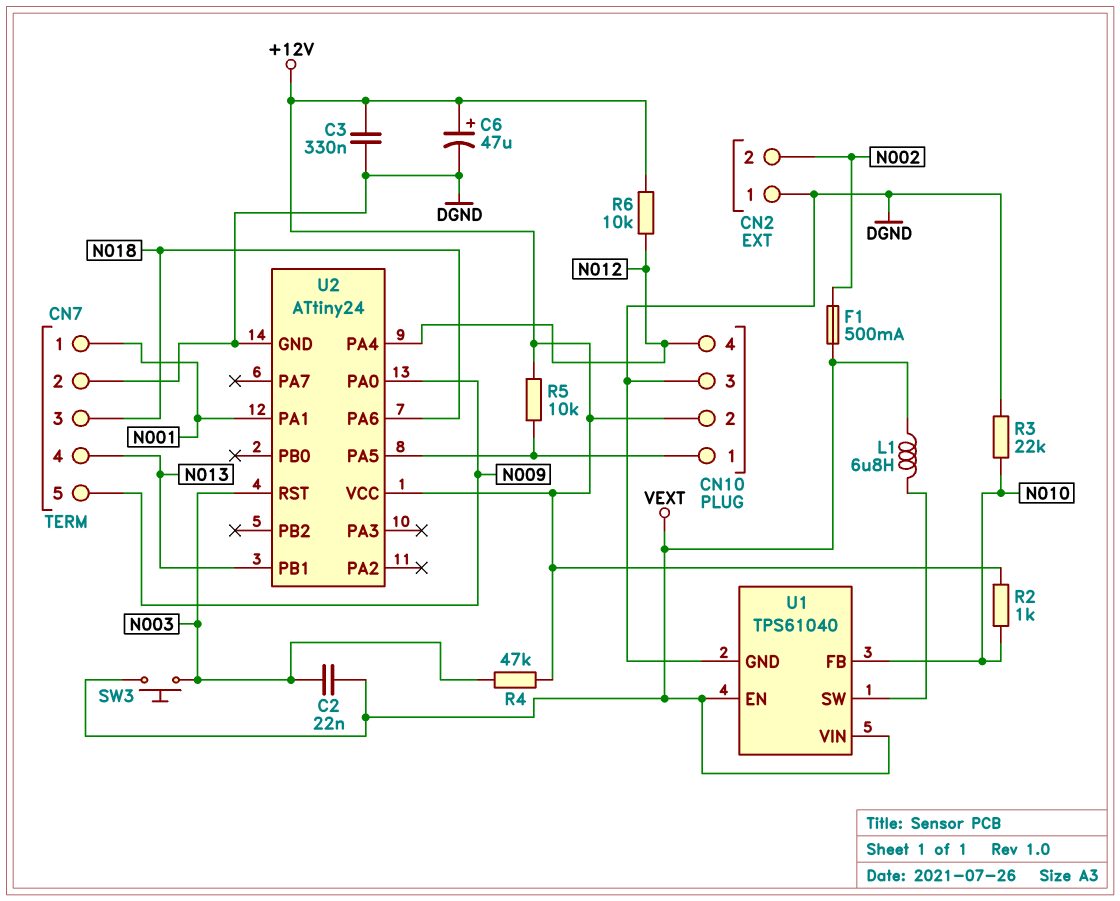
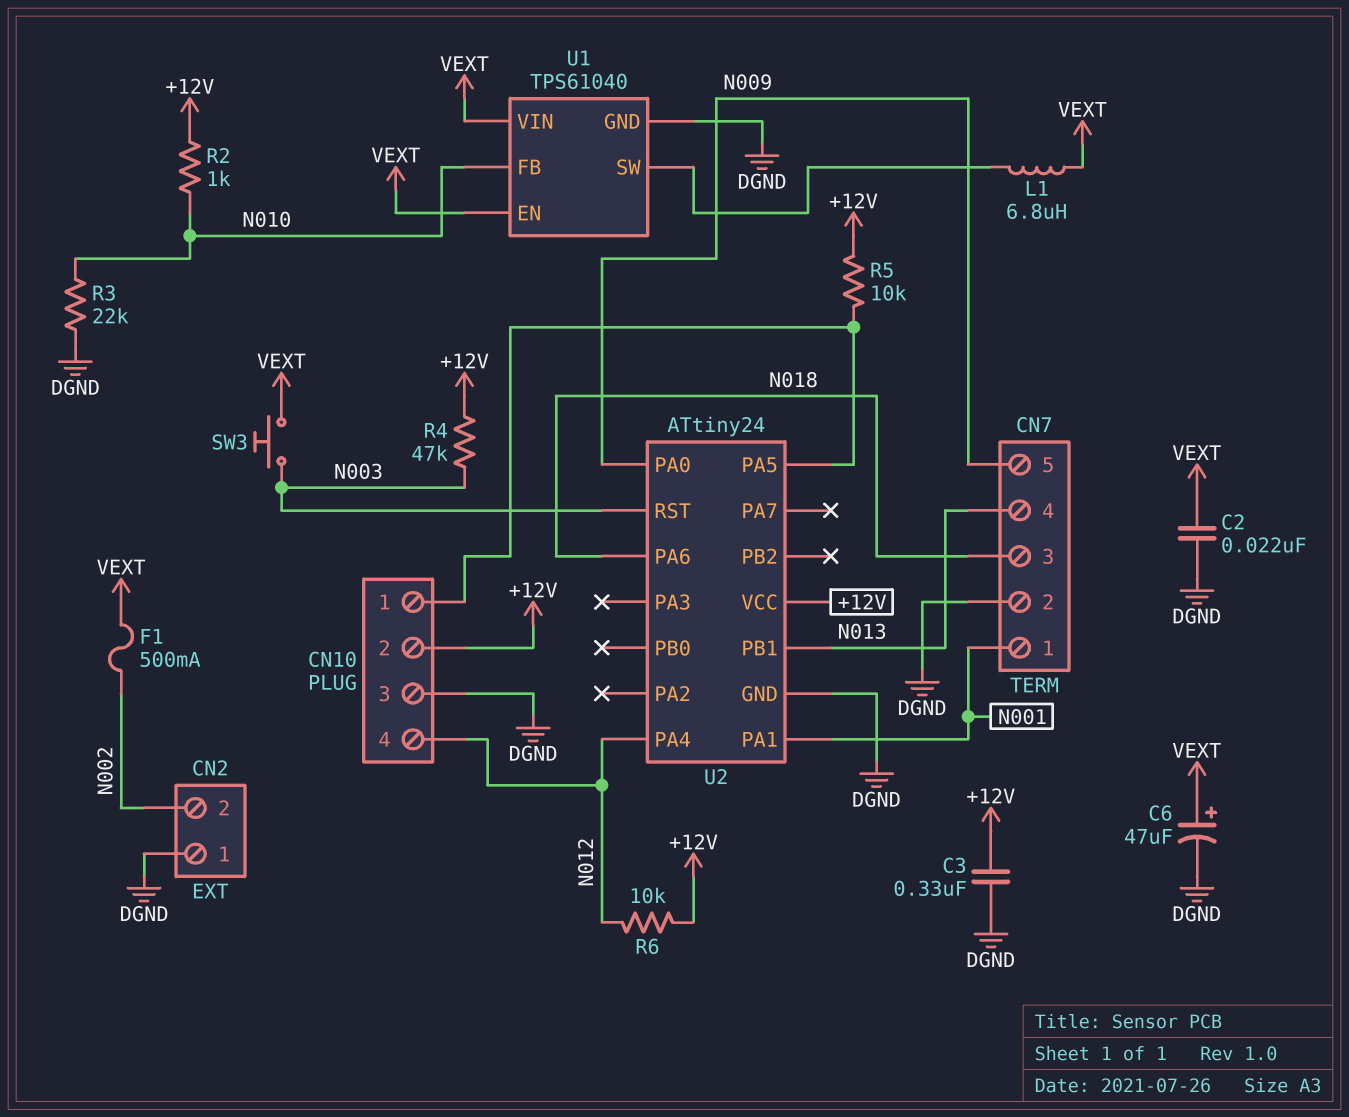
C2: 22nF (N003, VEXT) -> 22nF (DGND, VEXT)
C6: 47uF (plus +12V, minus DGND) -> 47uF (plus VEXT, minus DGND)

